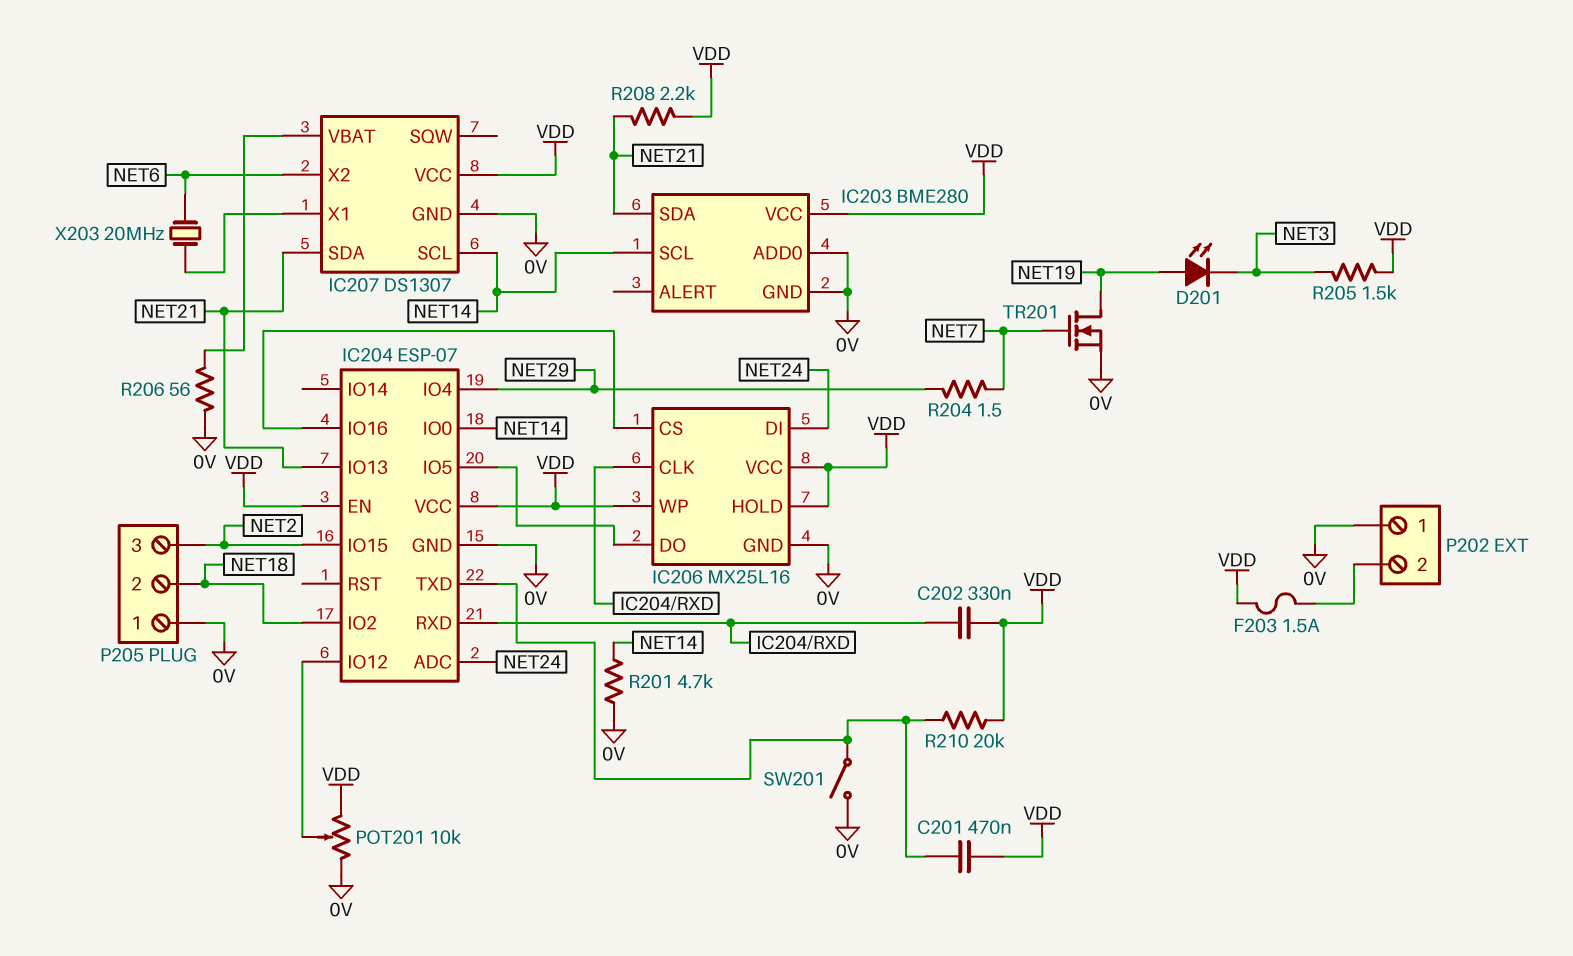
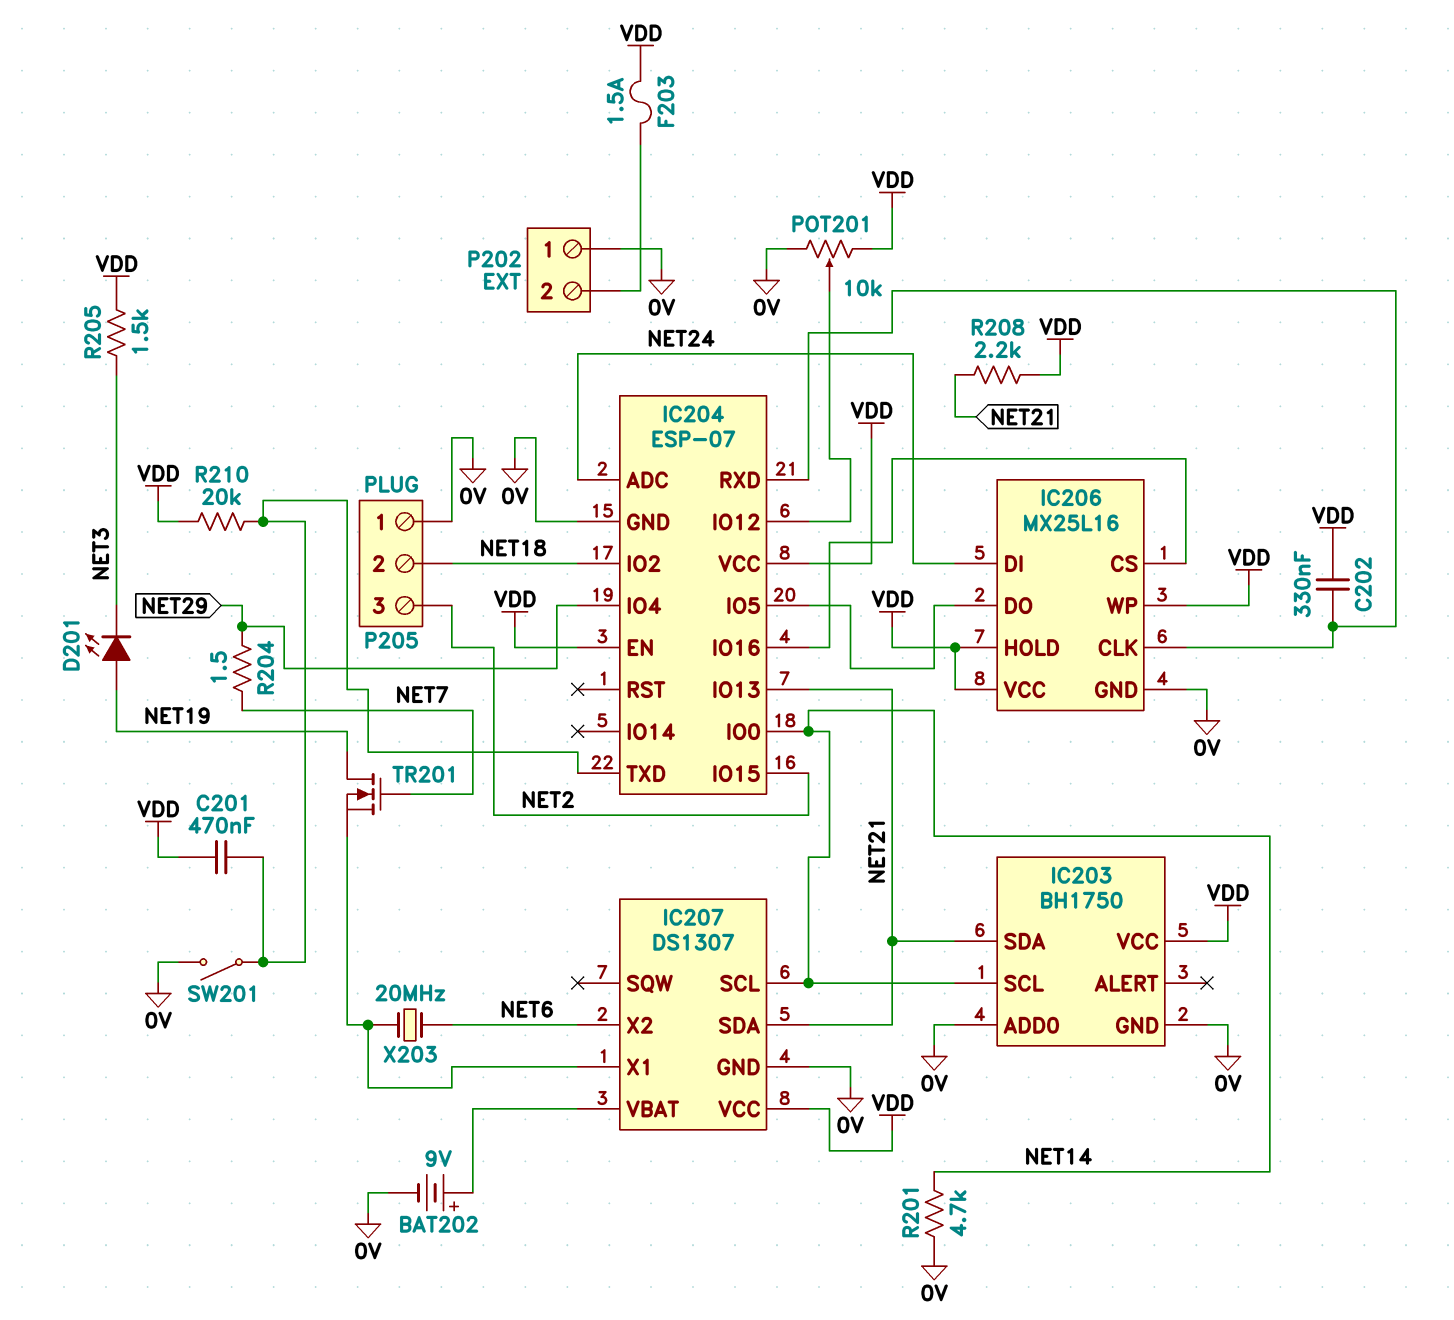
BAT202: none -> 9V (plus IC207/VBAT, minus 0V)
IC203: BME280 -> BH1750
R206: 56 (0V, IC207/VBAT) -> none
TR201: NMOS (G NET7, D NET19, S 0V) -> NMOS (G NET7, D NET19, S IC207/X1)

